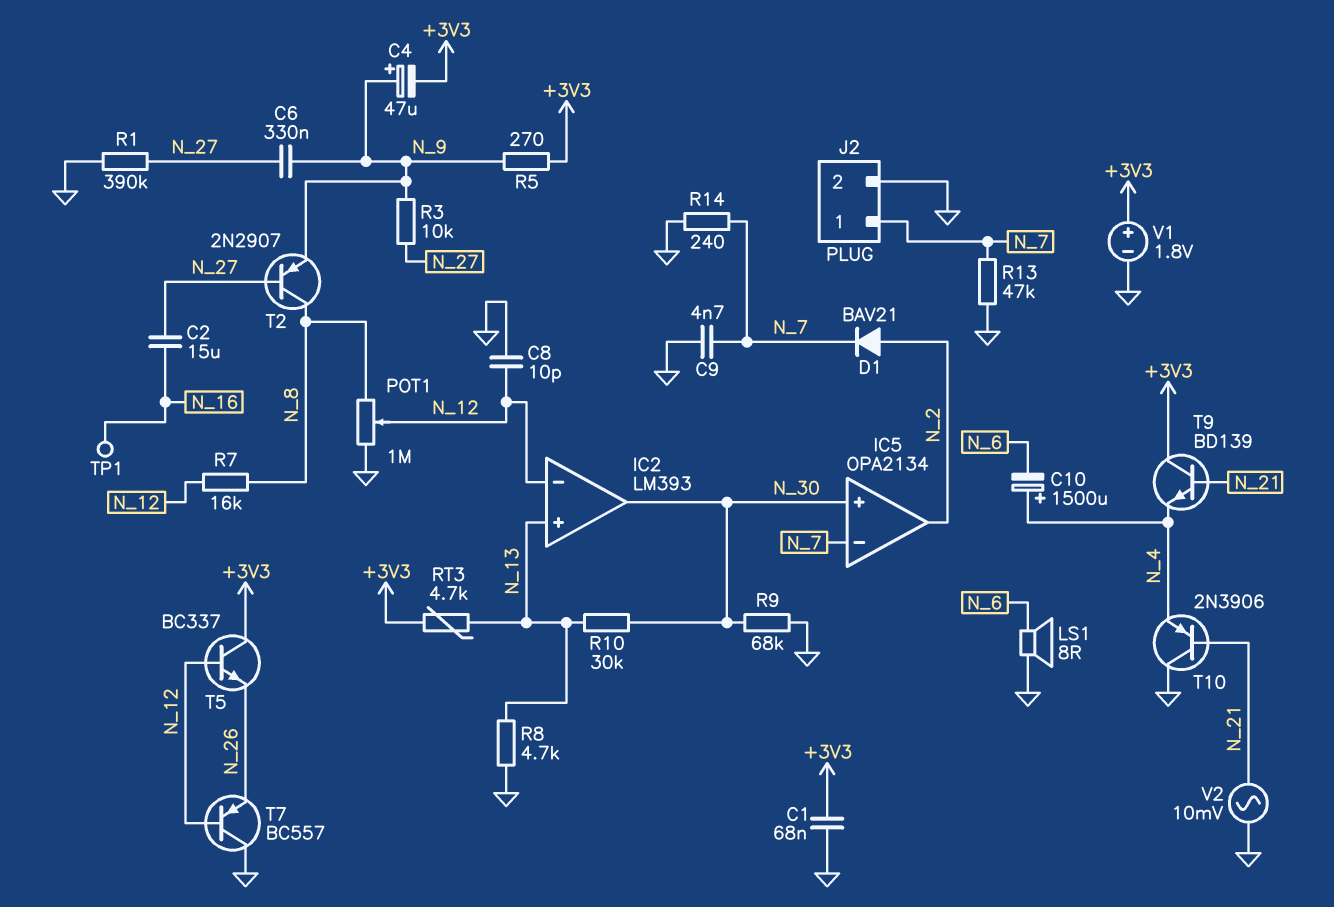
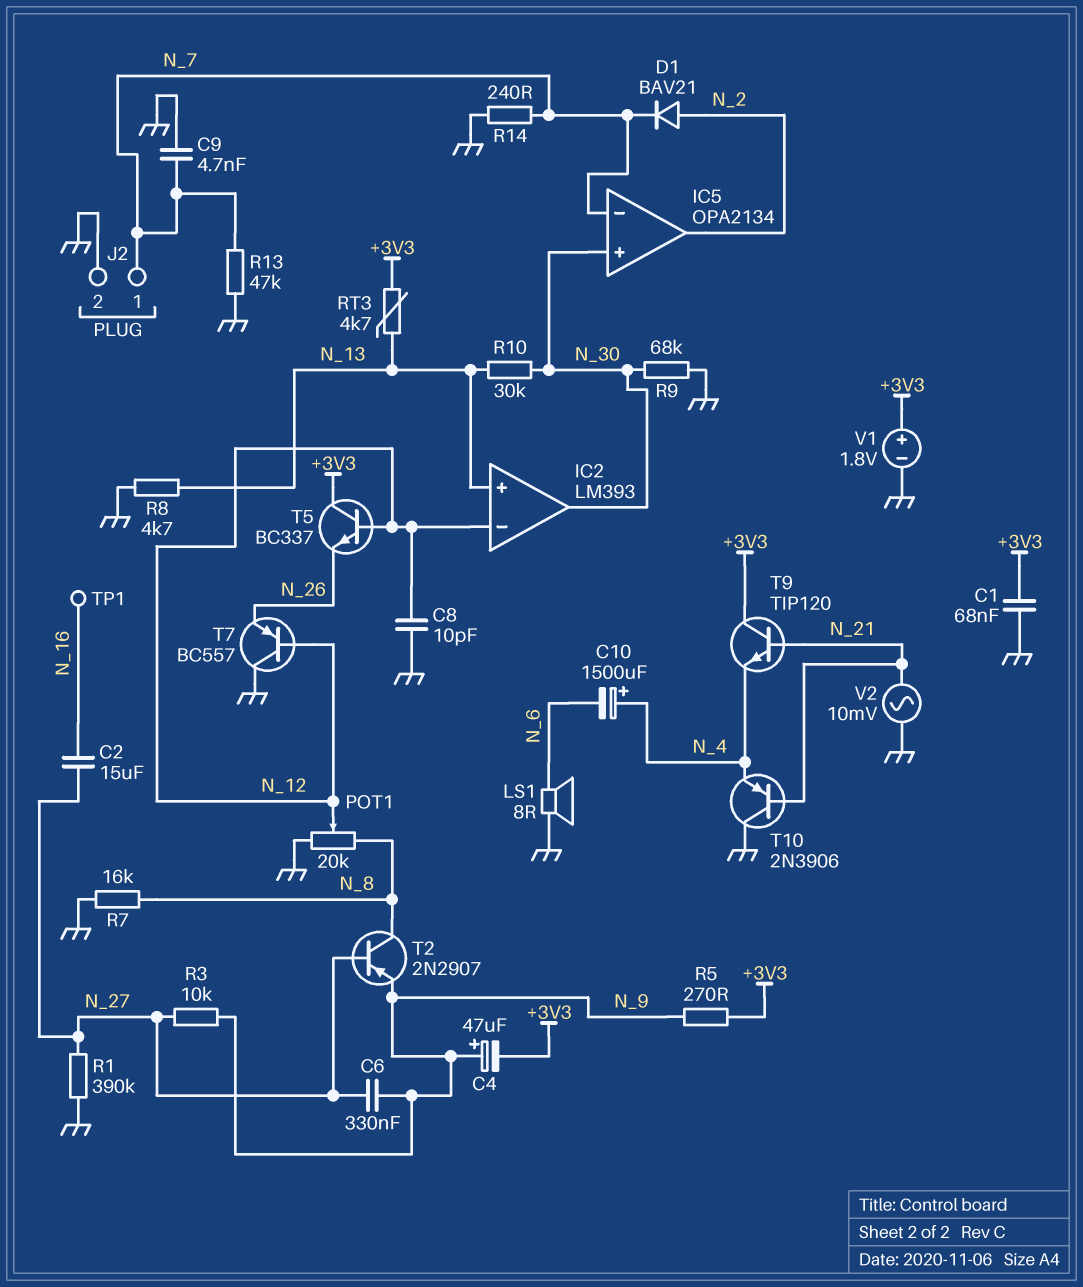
POT1: 1M (GND, N_8, wiper N_12) -> 20k (GND, N_8, wiper N_12)
R7: 16k (N_8, N_12) -> 16k (GND, N_8)
T9: NPN BD139 (B N_21, C +3V3, E N_4) -> NPN TIP120 (B N_21, C +3V3, E N_4)

